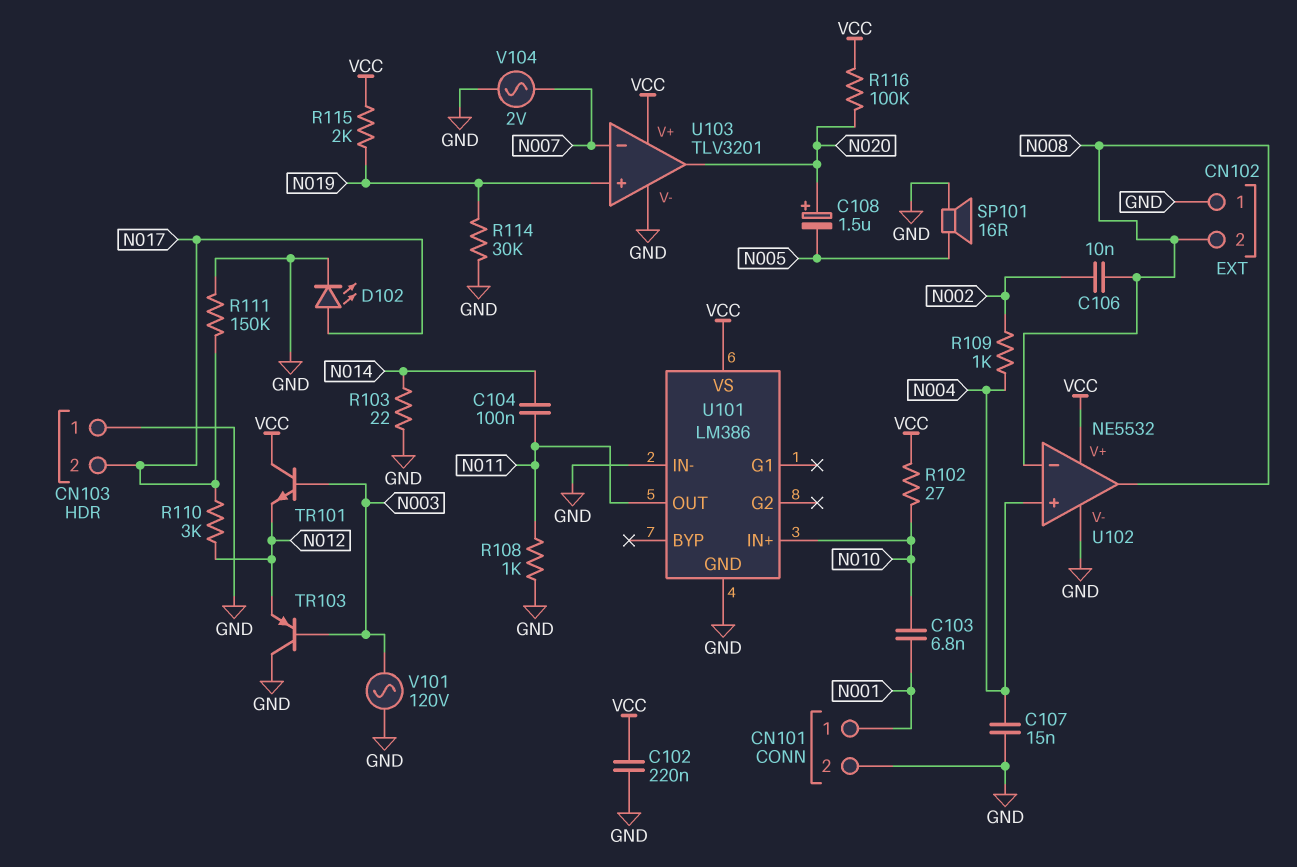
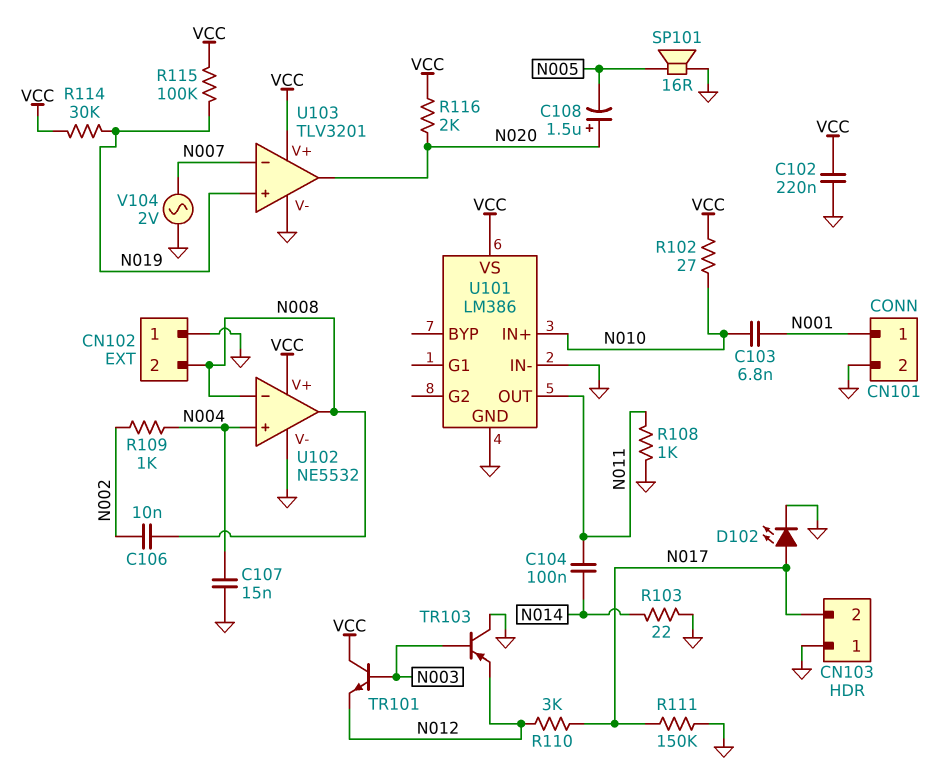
R114: 30k (GND, N019) -> 30k (N019, VCC)
R115: 2k (N019, VCC) -> 100k (N019, VCC)
R116: 100k (N020, VCC) -> 2k (N020, VCC)
V101: AC 120V (GND, N003) -> none

